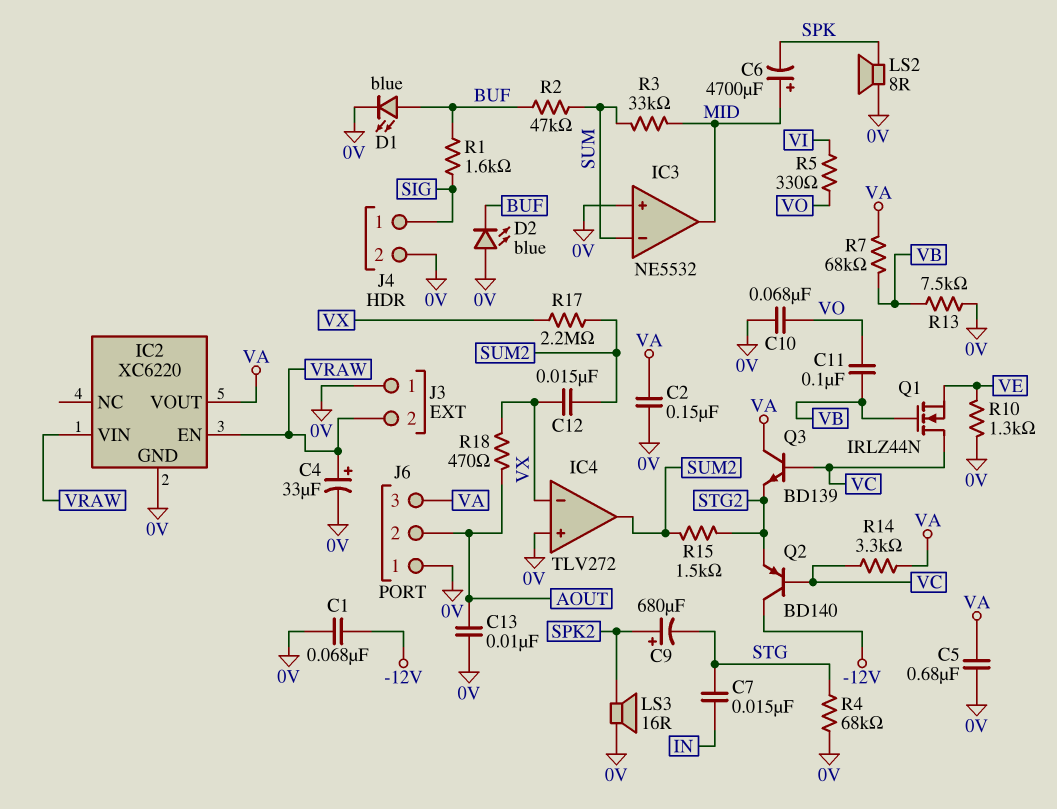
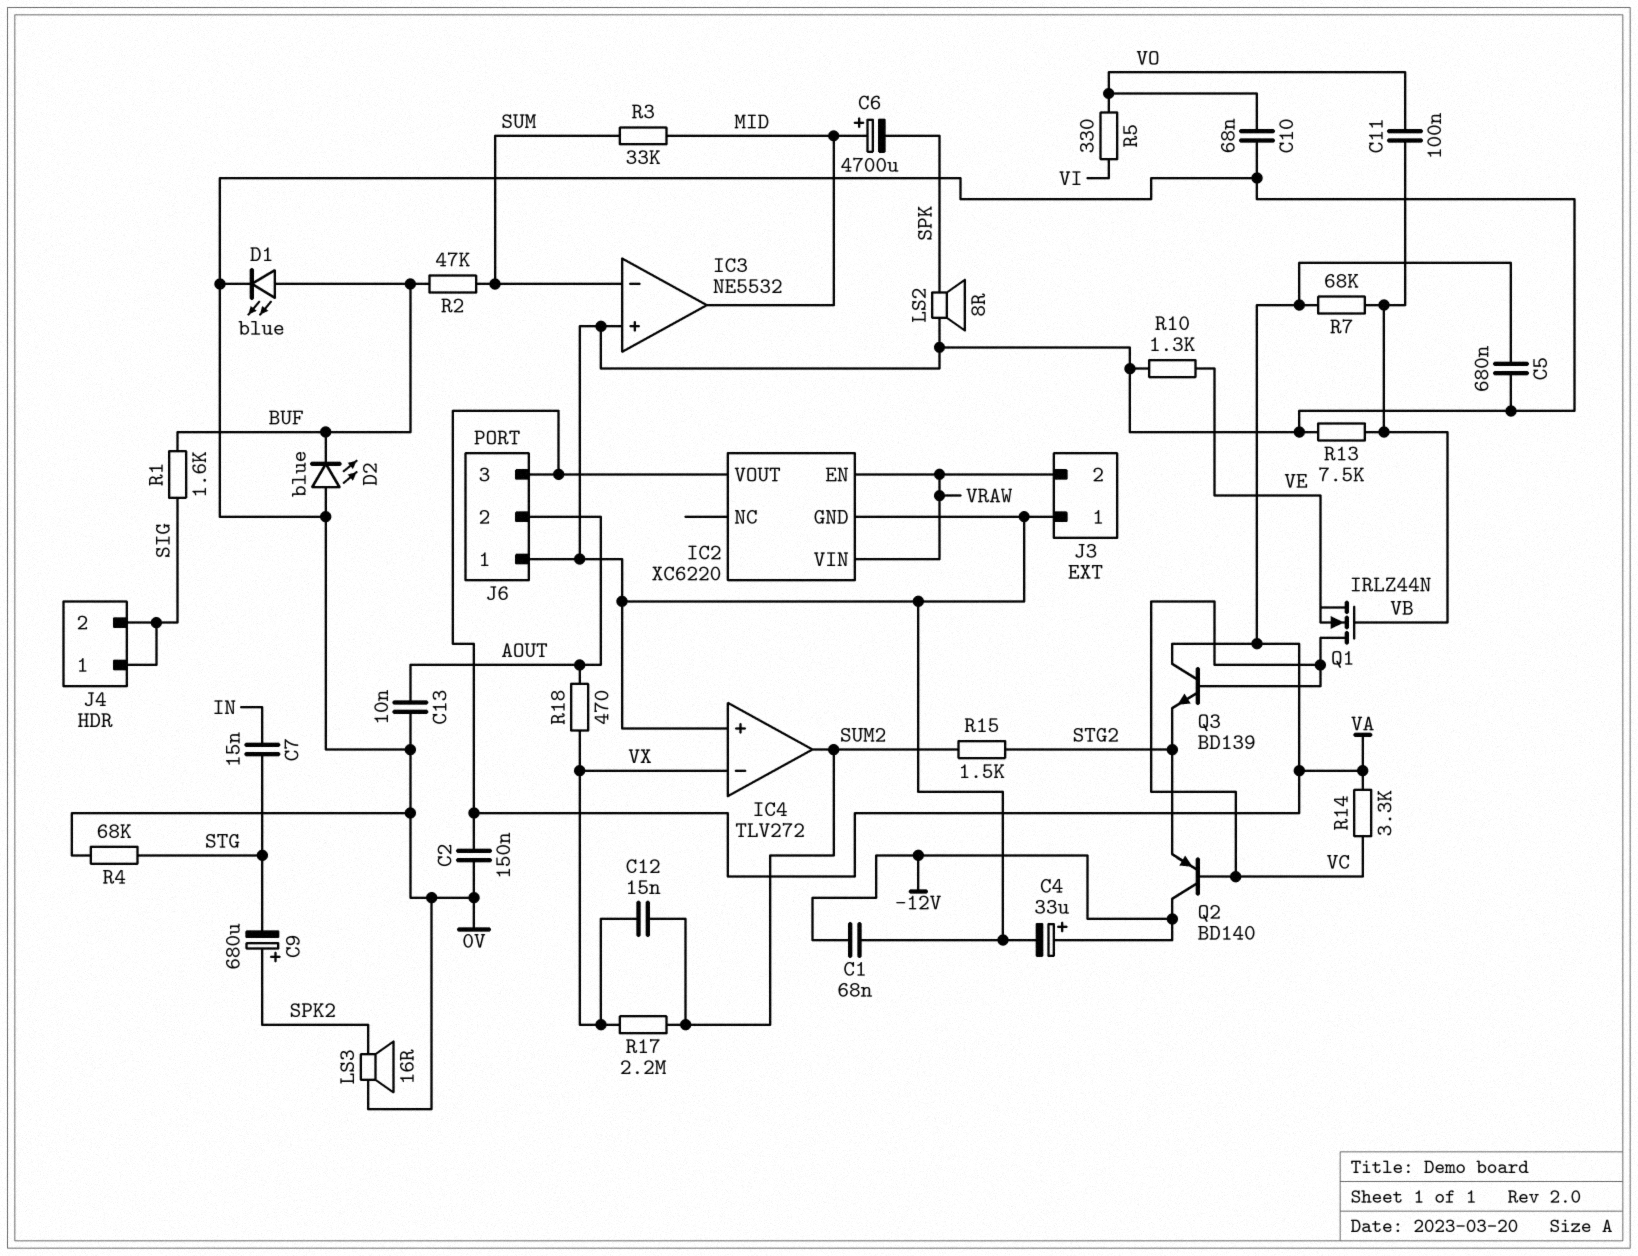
C4: 33uF (plus VRAW, minus 0V) -> 33uF (plus -12V, minus 0V)
J4 pin 2: 0V -> SIG

